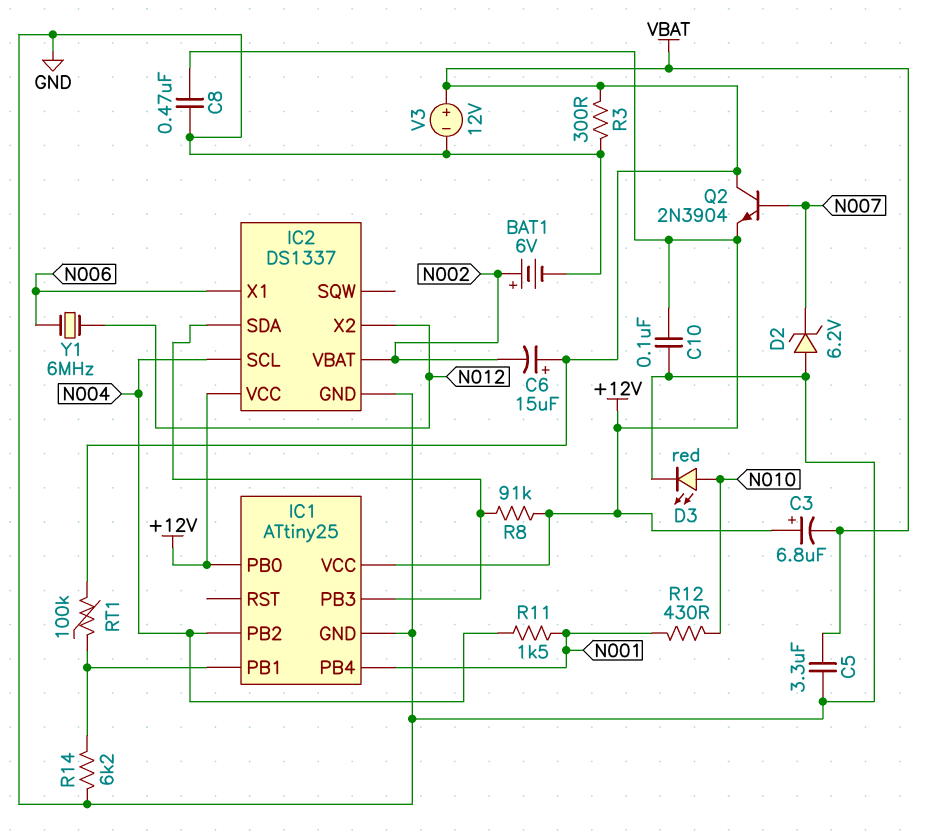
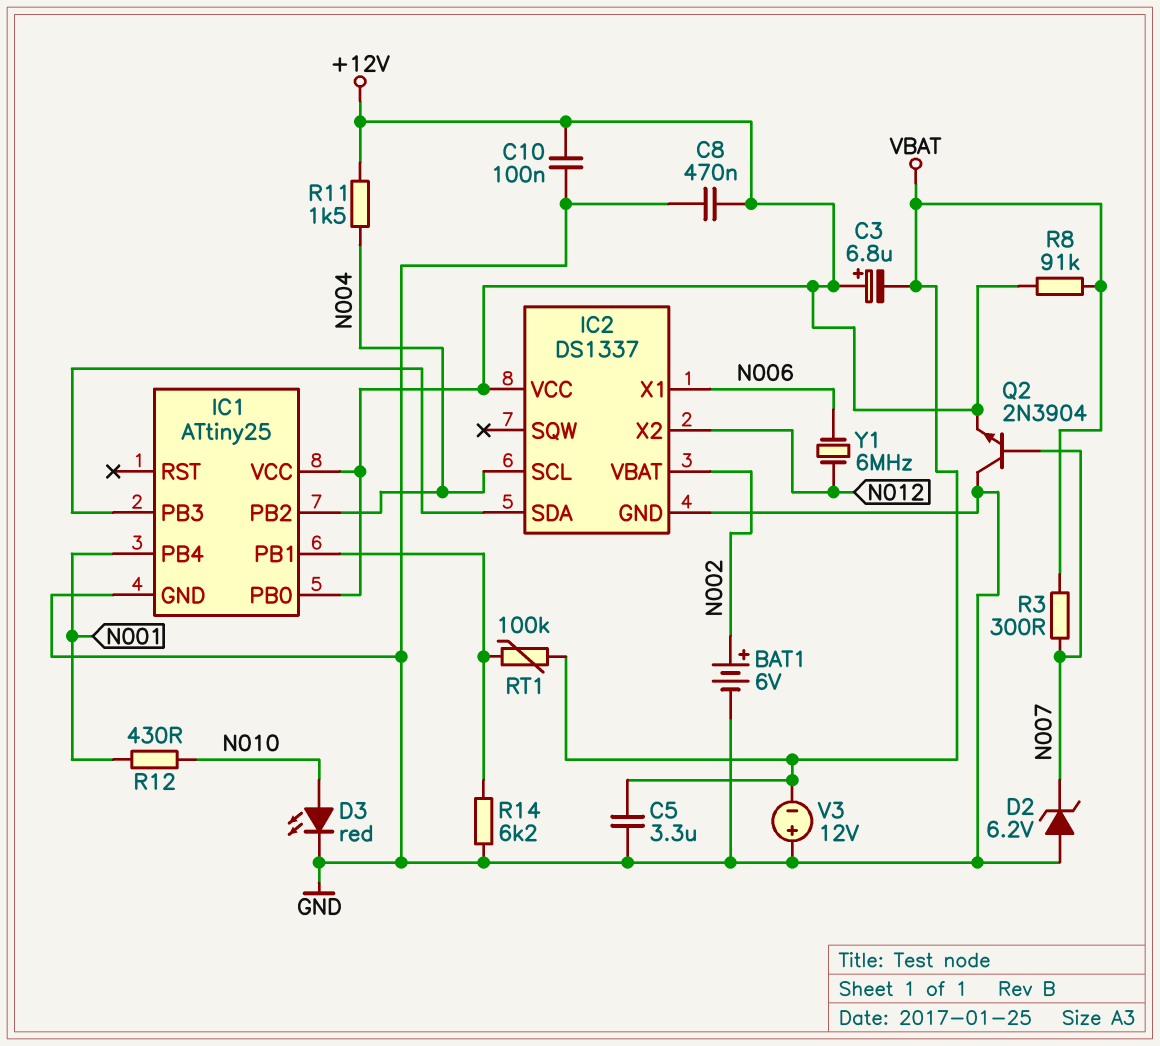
C6: 15uF (plus VBAT, minus N002) -> none
Q2: NPN 2N3904 (B N007, C VBAT, E +12V) -> NPN 2N3904 (B N007, C GND, E +12V)
R3: 300 (GND, VBAT) -> 300 (N007, VBAT)
R8: 91k (+12V, IC1/PB3) -> 91k (+12V, VBAT)
R11: 1.5k (N001, N004) -> 1.5k (+12V, N004)
V3: 12V (plus VBAT, minus GND) -> 12V (plus GND, minus VBAT)

